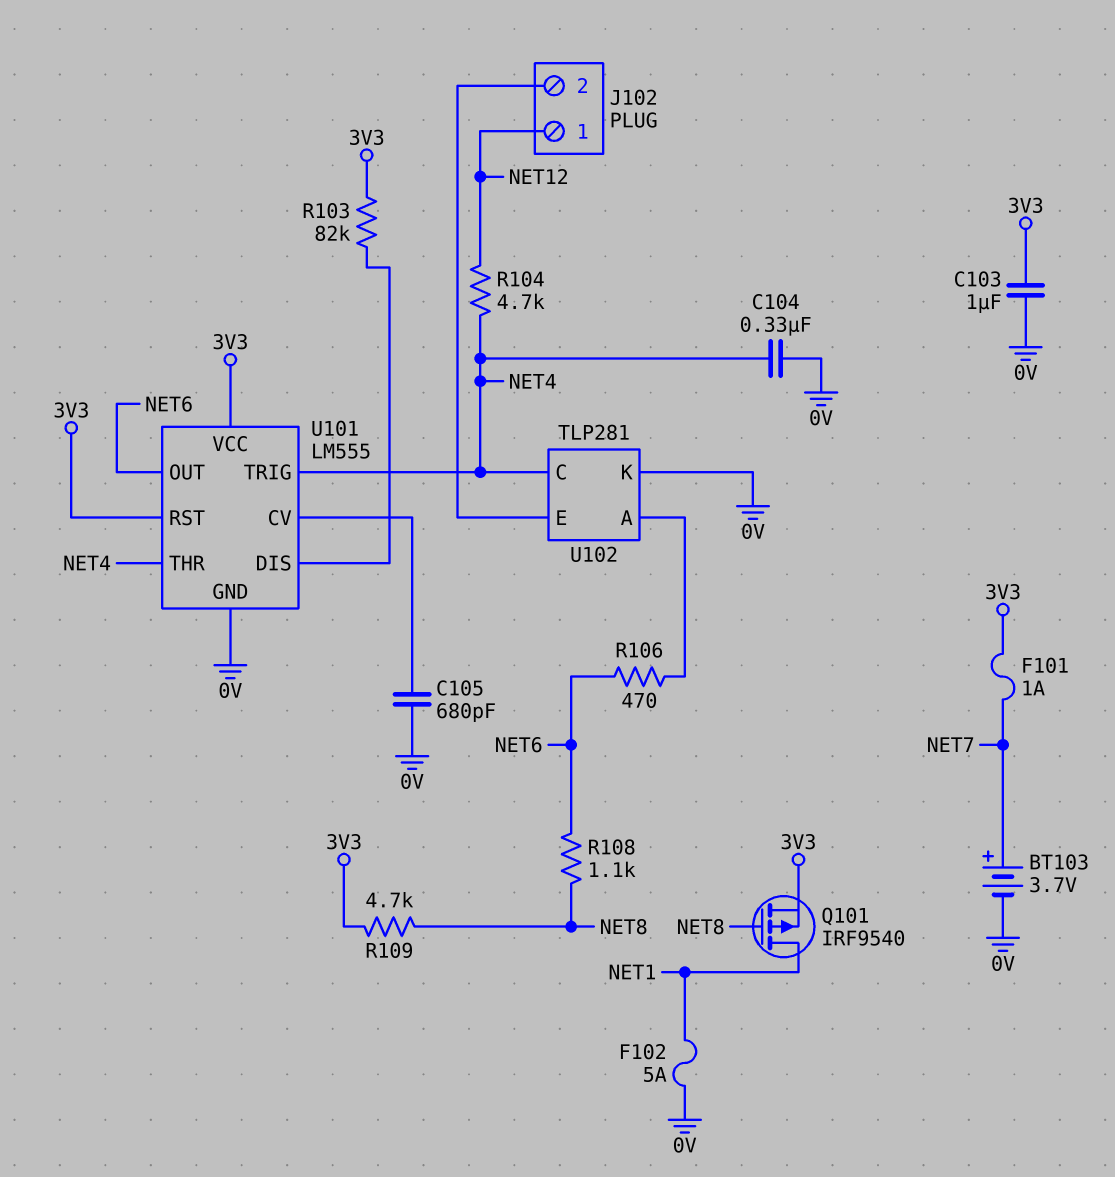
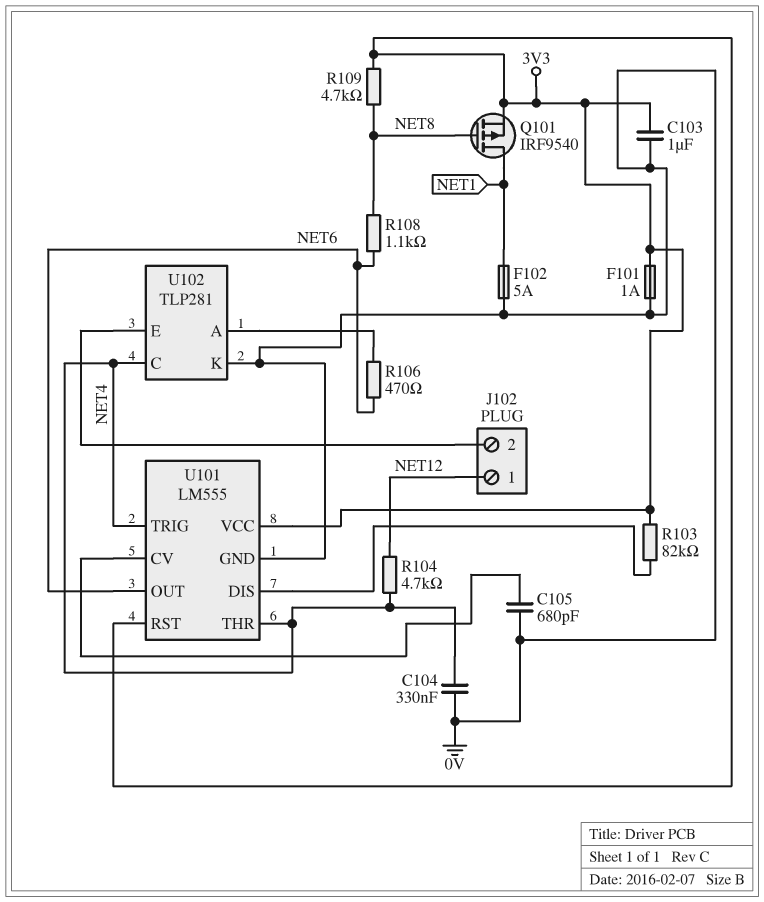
BT103: 3.7V (plus NET7, minus 0V) -> none
F101: 1A (3V3, NET7) -> 1A (0V, 3V3)

